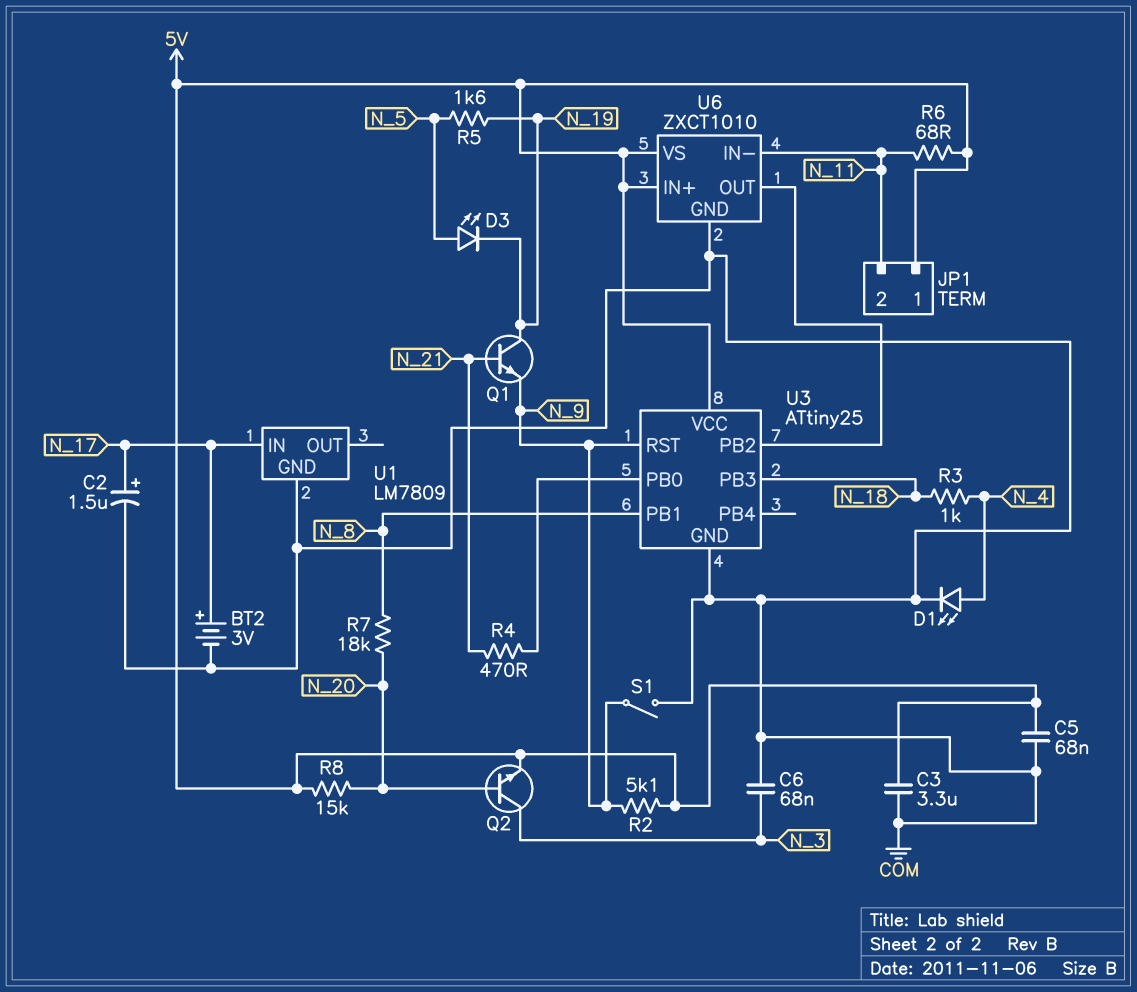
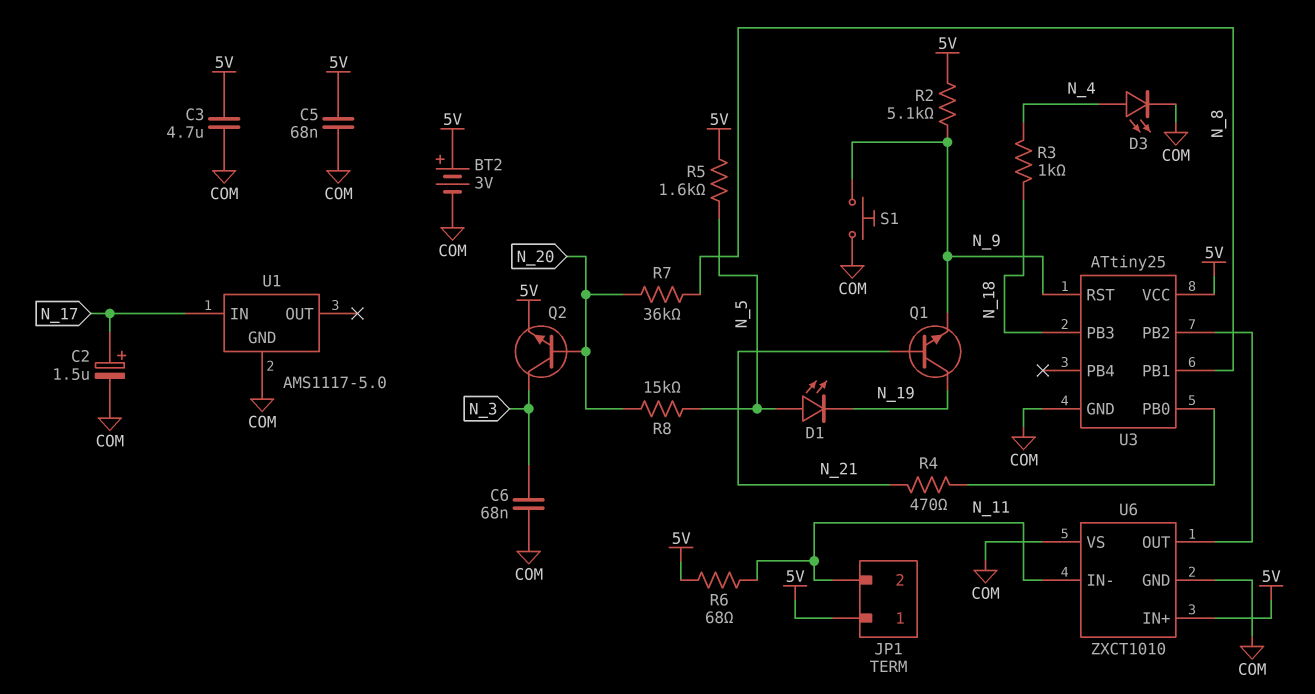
BT2: 3V (plus N_17, minus COM) -> 3V (plus 5V, minus COM)
C3: 3.3uF (5V, COM) -> 4.7uF (5V, COM)
D1: LED (A N_4, K COM) -> LED (A N_5, K N_19)
D3: LED (A N_5, K N_19) -> LED (A N_4, K COM)
R5: 1.6k (N_5, N_19) -> 1.6k (5V, N_5)
R7: 18k (N_8, N_20) -> 36k (N_8, N_20)
R8: 15k (5V, N_20) -> 15k (N_5, N_20)
S1: switch (COM, N_9) -> button (COM, N_9)
U1: LM7809 -> AMS1117-5.0
U6 pin VS: 5V -> COM

